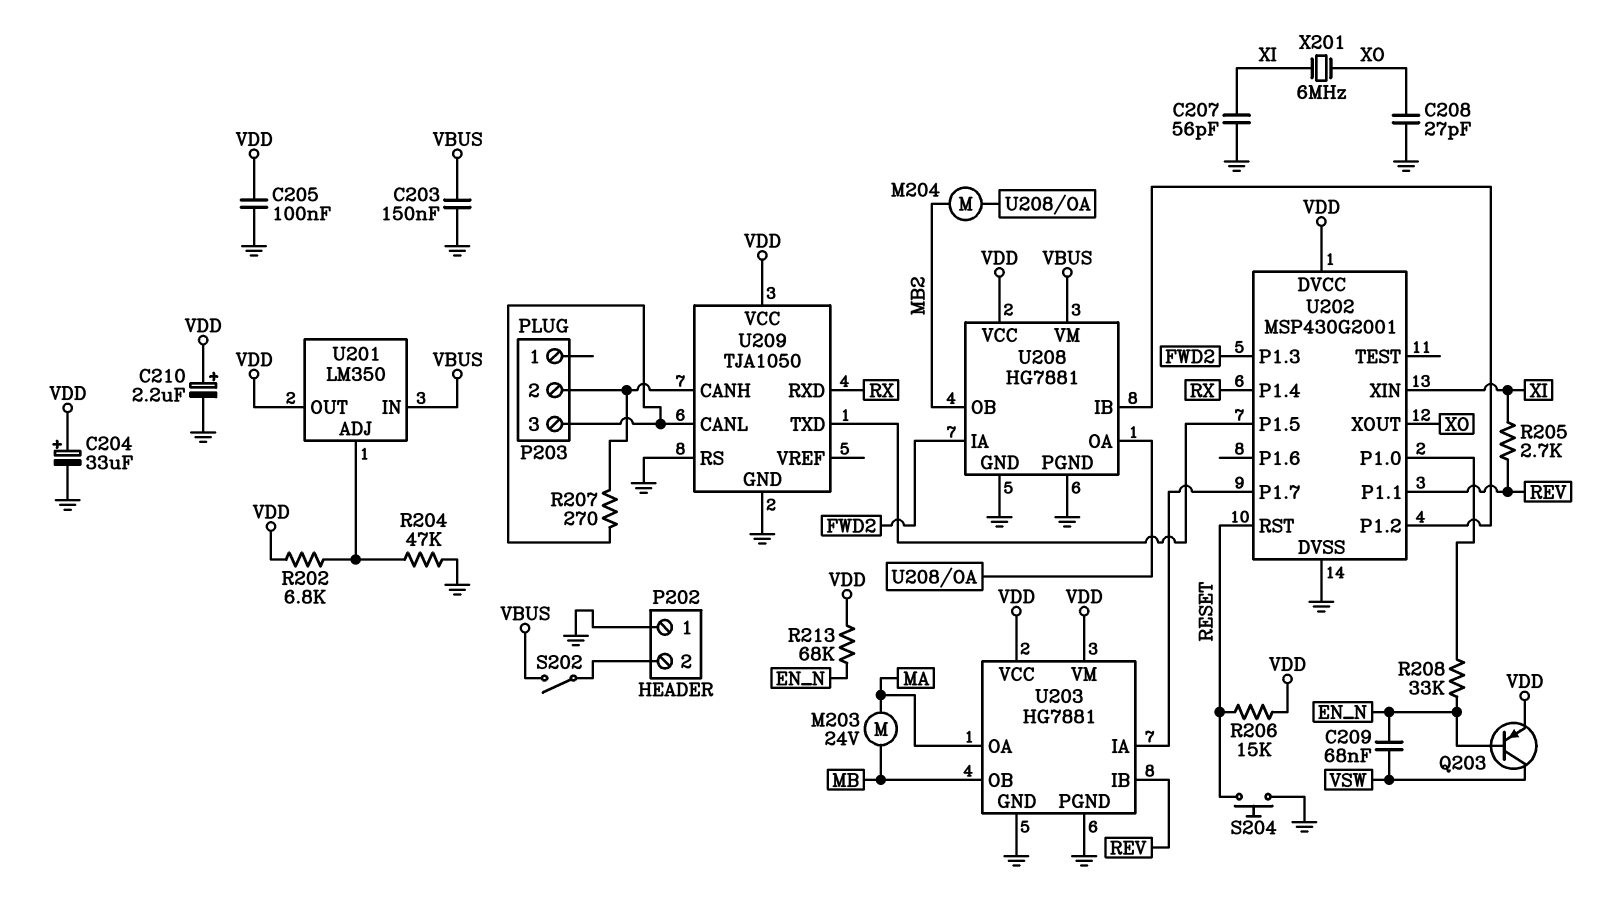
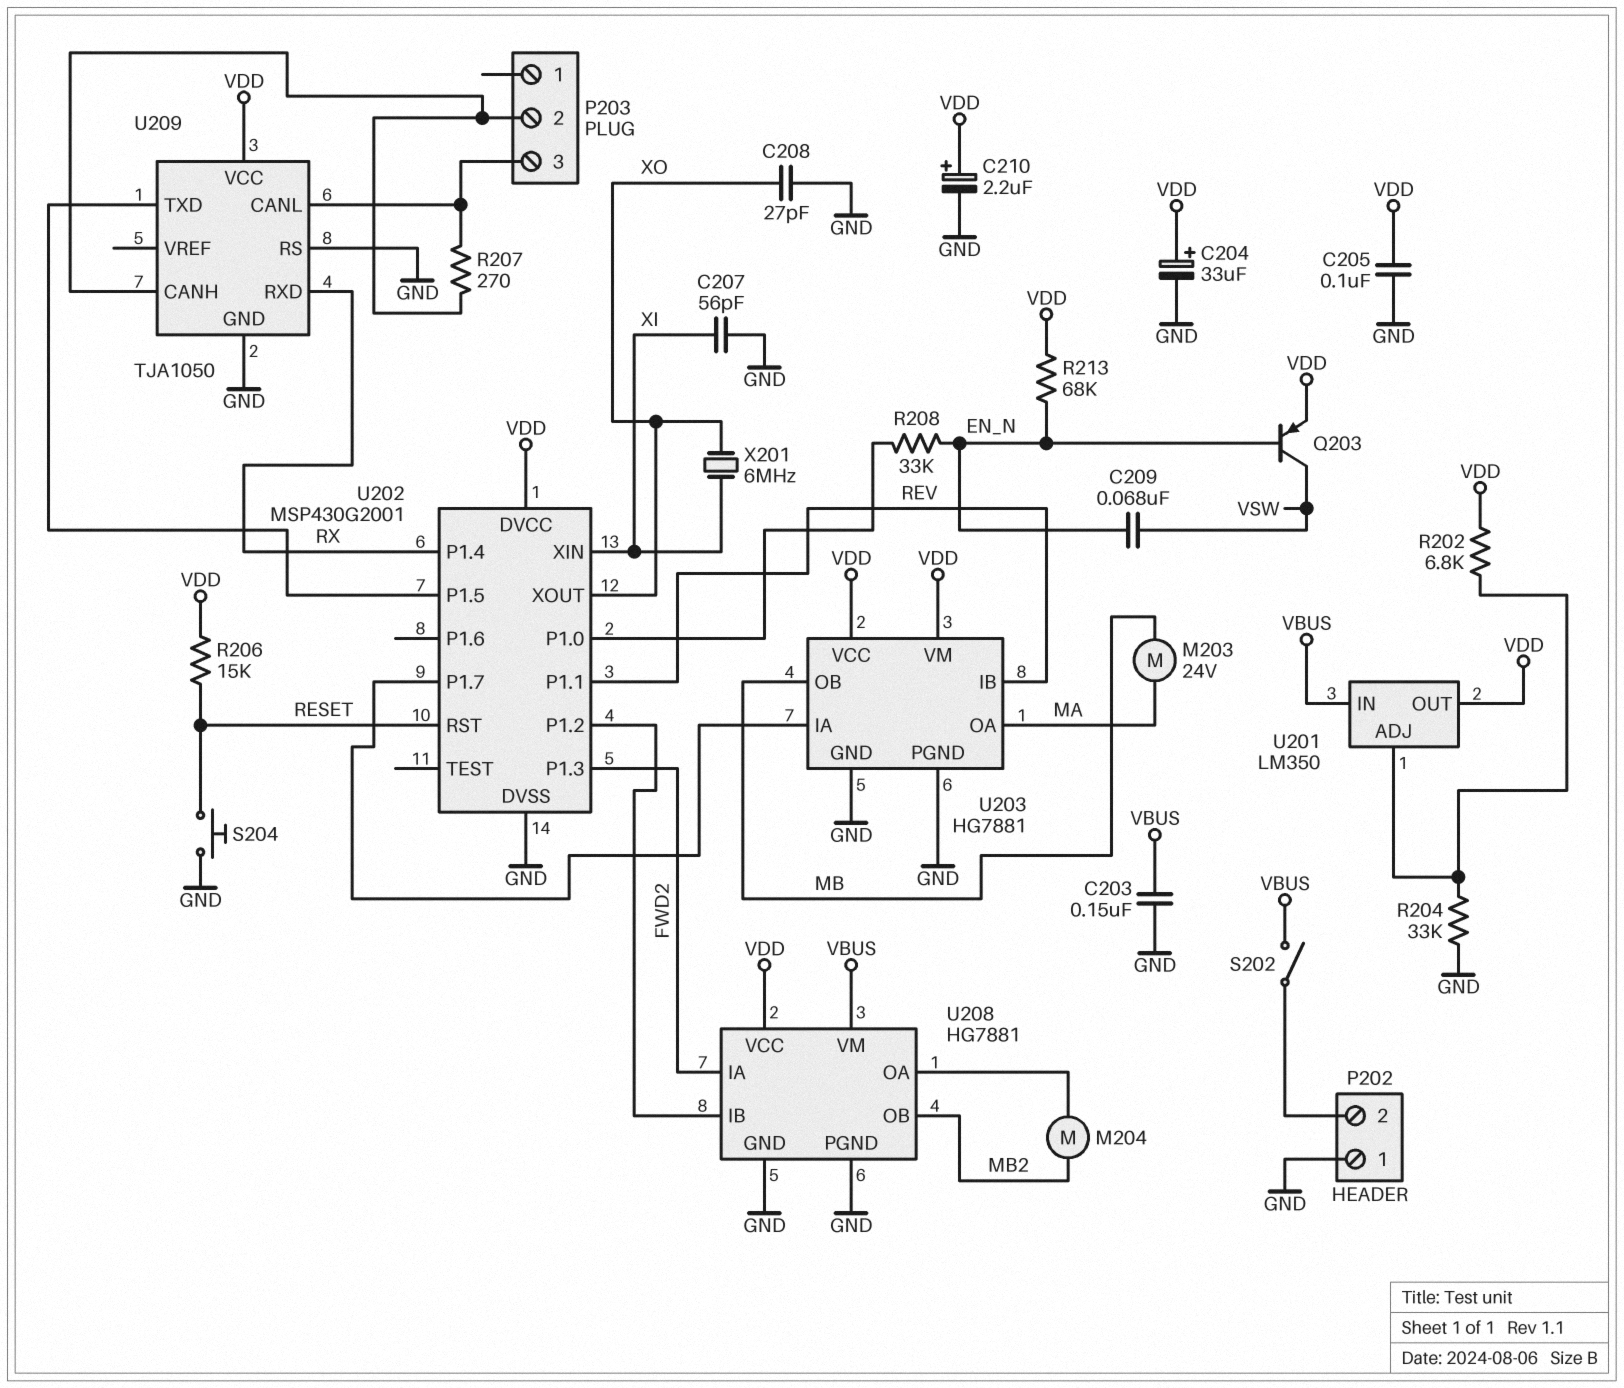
R204: 47k (GND, U201/ADJ) -> 33k (GND, U201/ADJ)
R205: 2.7k (REV, XI) -> none

